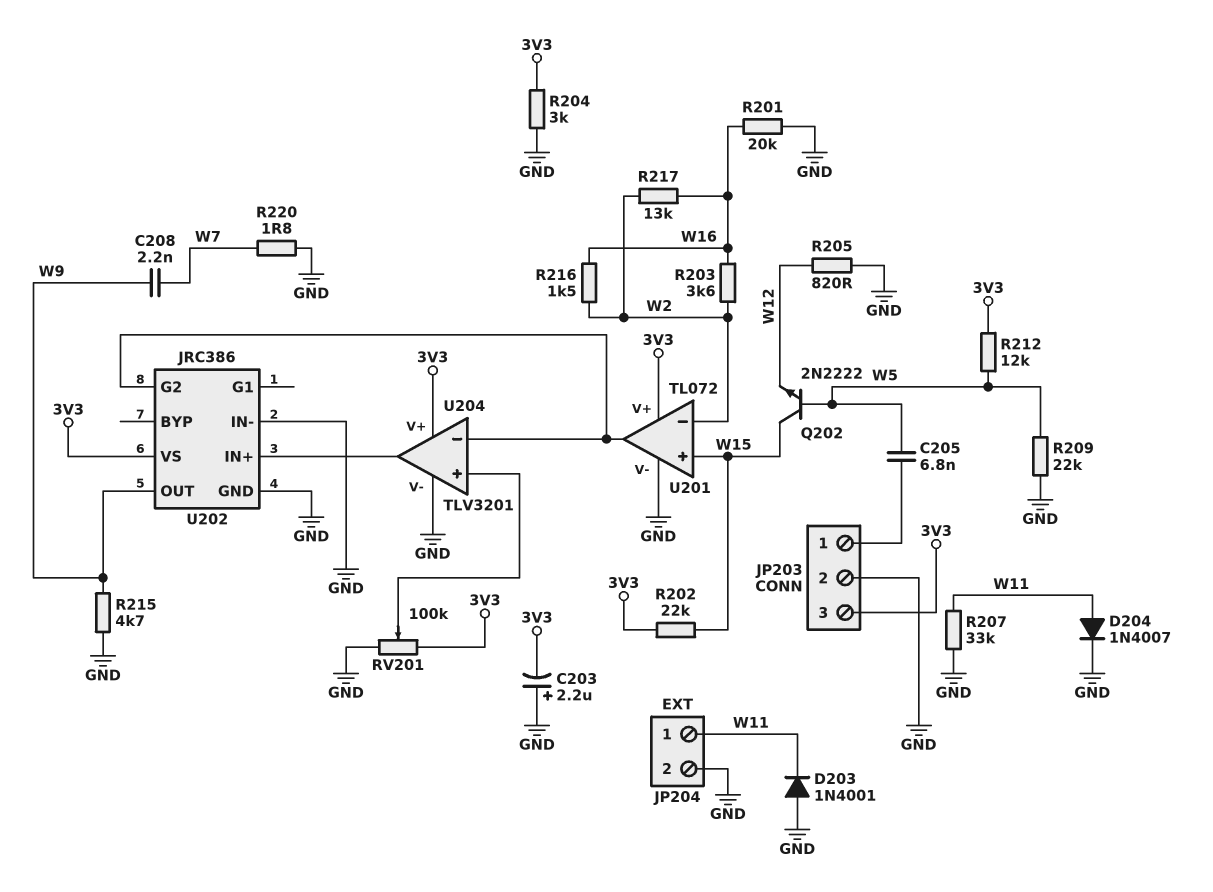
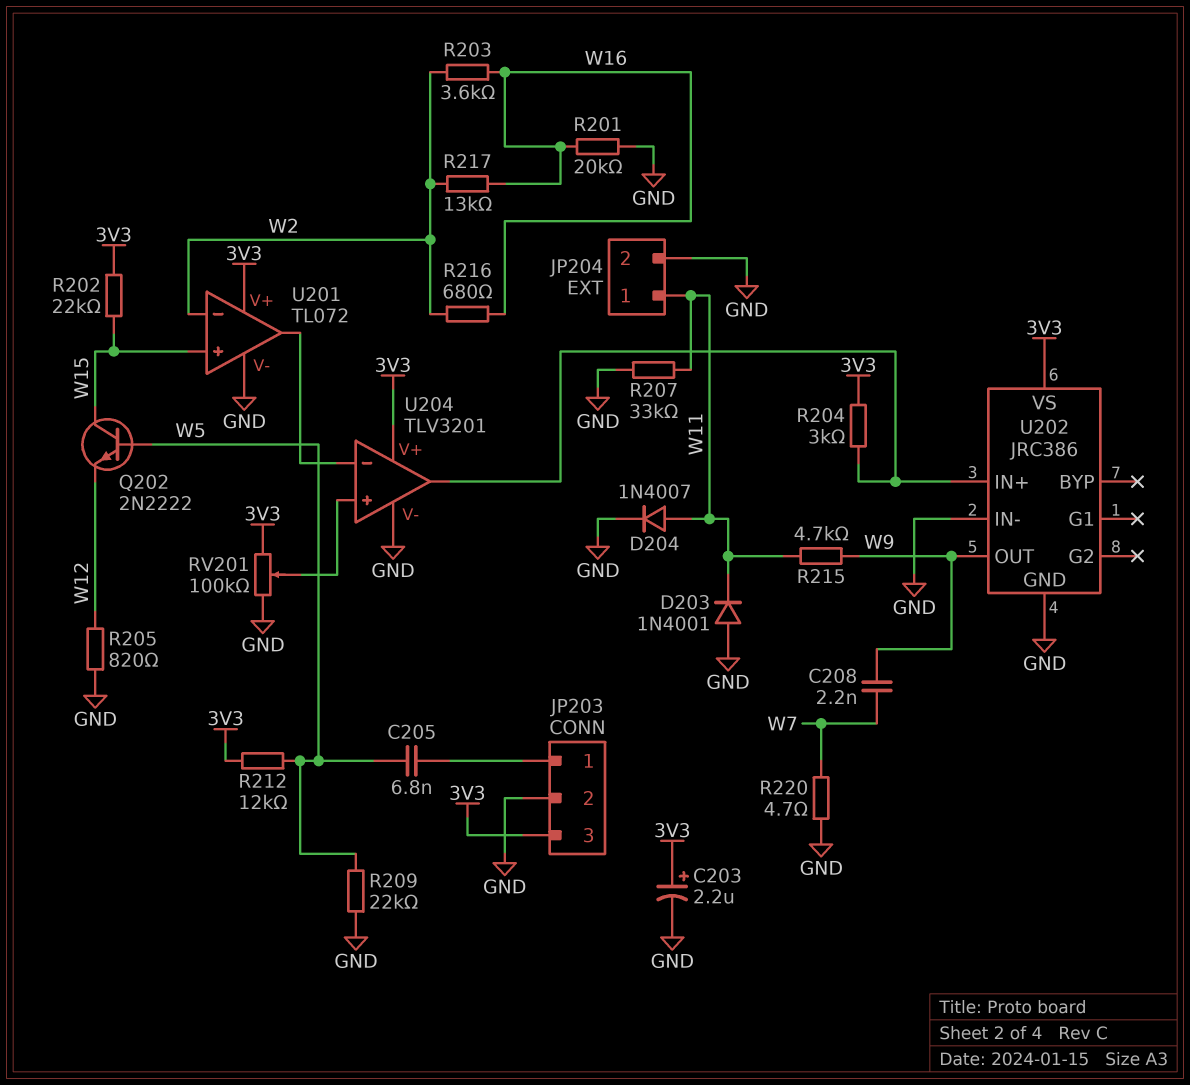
C203: 2.2uF (plus GND, minus 3V3) -> 2.2uF (plus 3V3, minus GND)
R204: 3k (3V3, GND) -> 3k (3V3, U202/IN+)
R215: 4.7k (GND, W9) -> 4.7k (W9, W11)
R216: 1.5k (W2, W16) -> 680 (W2, W16)
R220: 1.8 (GND, W7) -> 4.7 (GND, W7)
U202 pin G2: U201/out -> none

